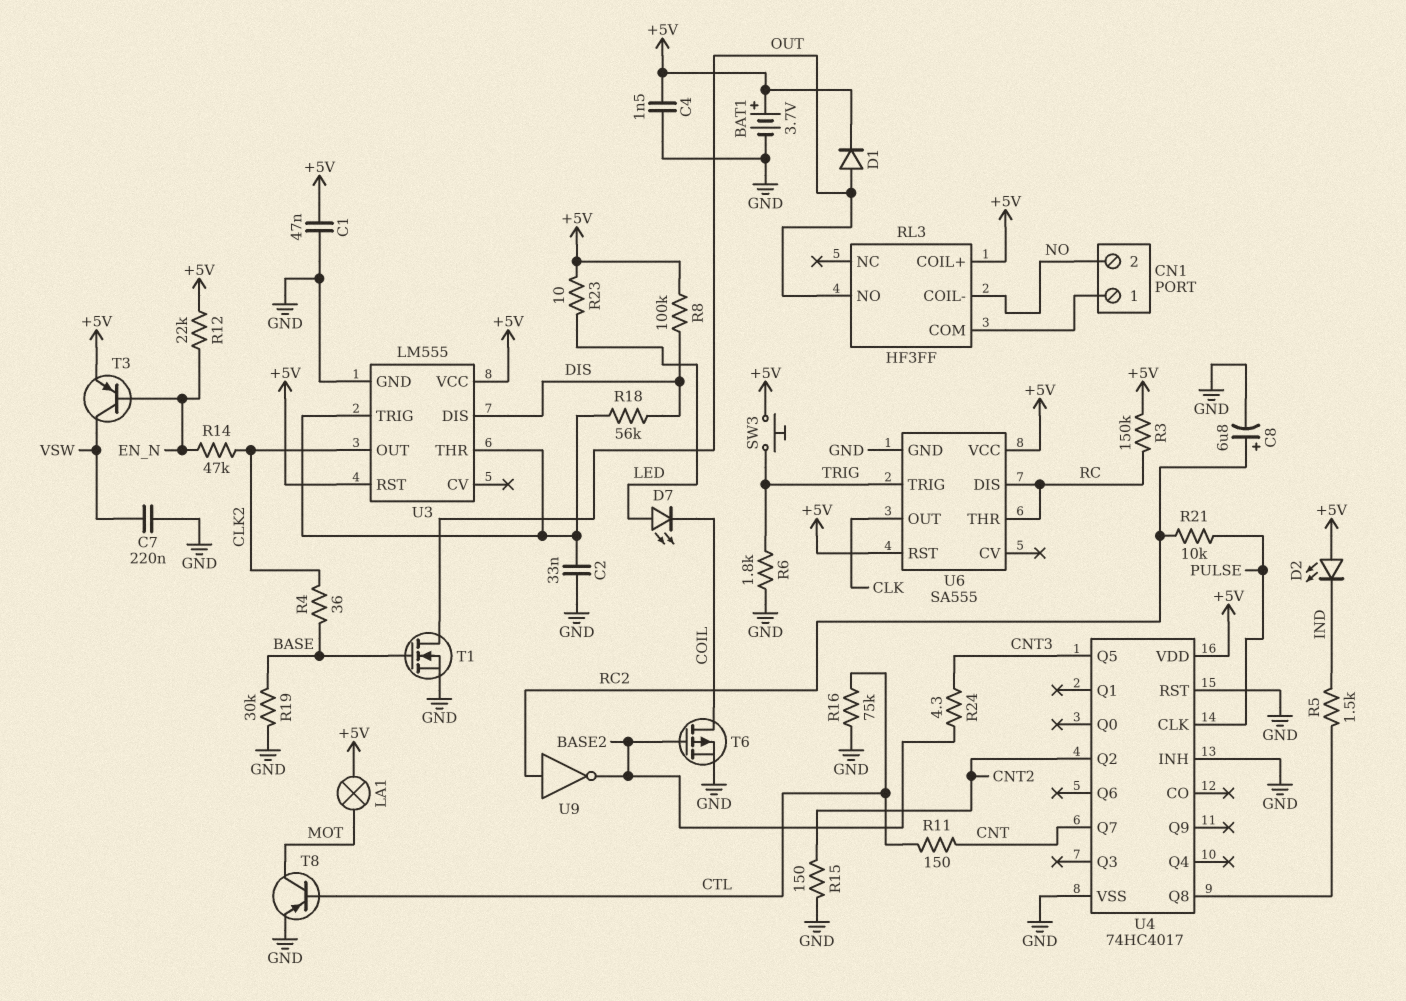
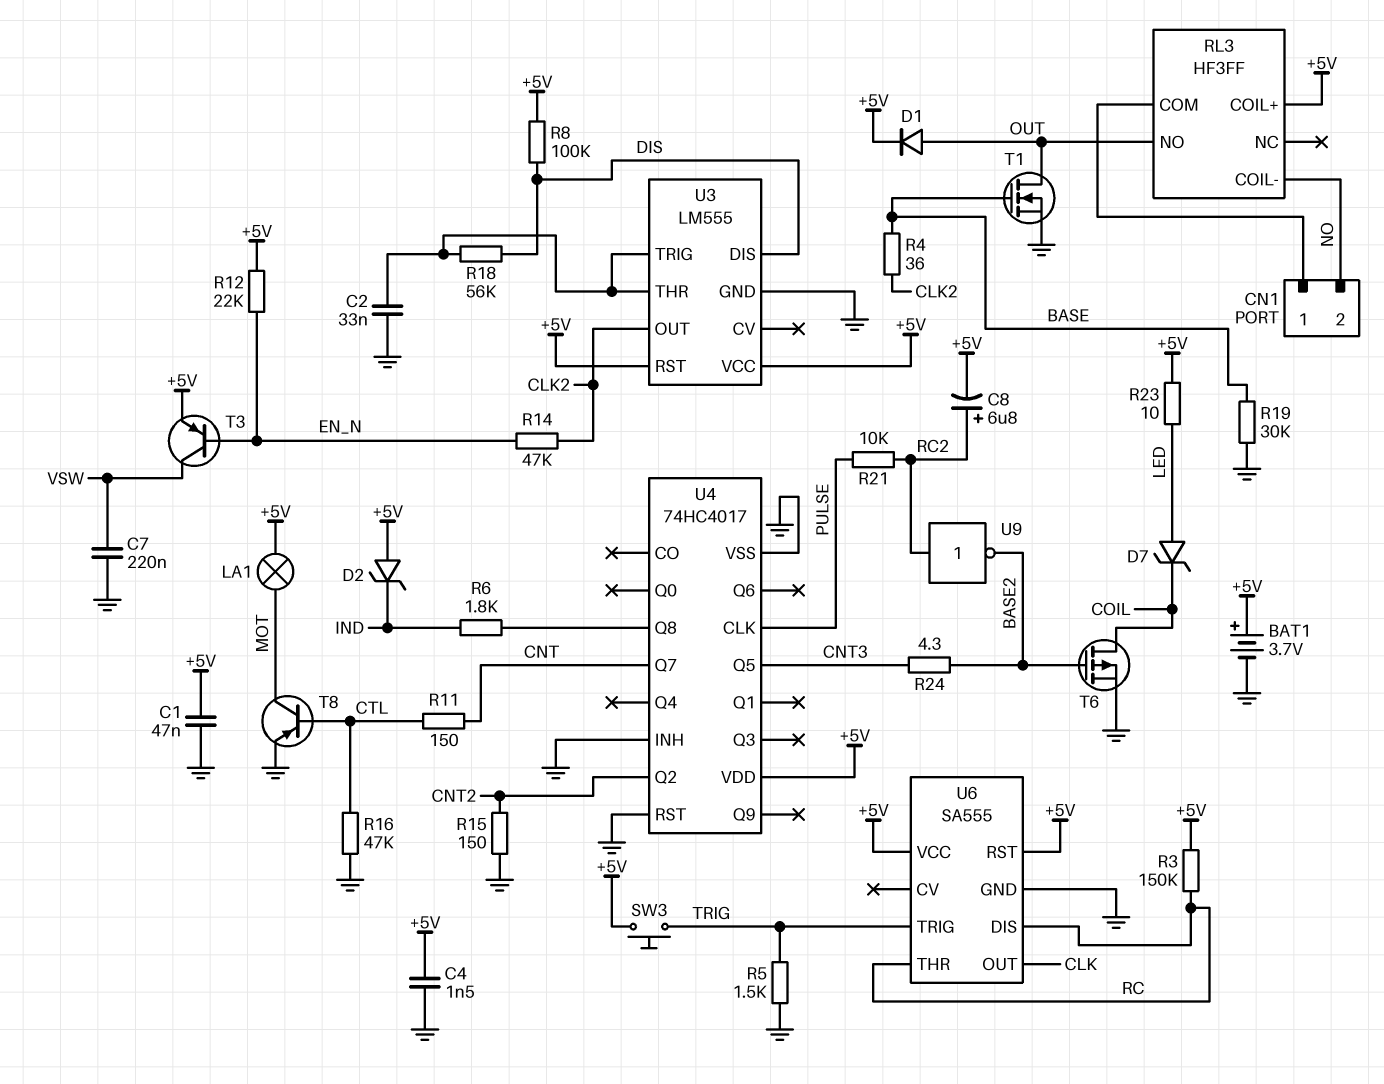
C8: 6.8uF (plus RC2, minus GND) -> 6.8uF (plus RC2, minus +5V)
D2: LED (A +5V, K IND) -> zener (A +5V, K IND)
D7: LED (A LED, K COIL) -> zener (A LED, K COIL)
R5: 1.5k (IND, U4/Q8) -> 1.5k (GND, TRIG)
R6: 1.8k (GND, TRIG) -> 1.8k (IND, U4/Q8)
R16: 75k (CTL, GND) -> 47k (CTL, GND)

